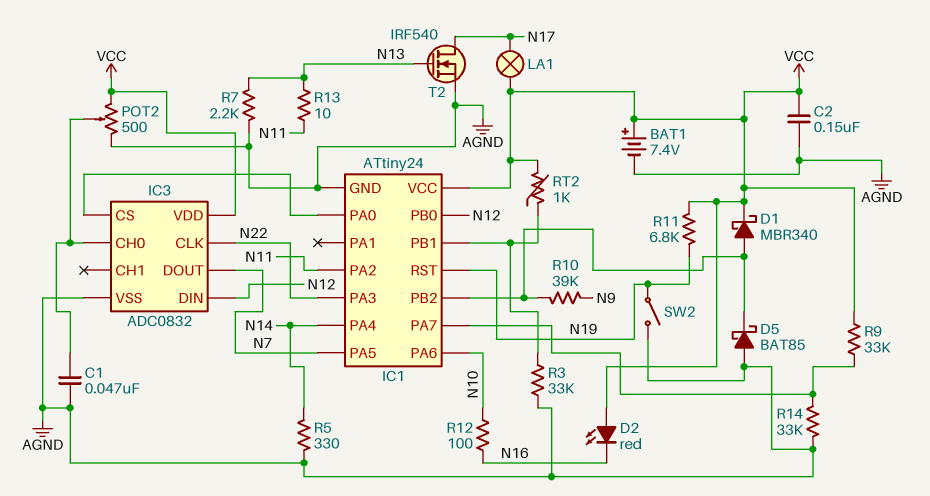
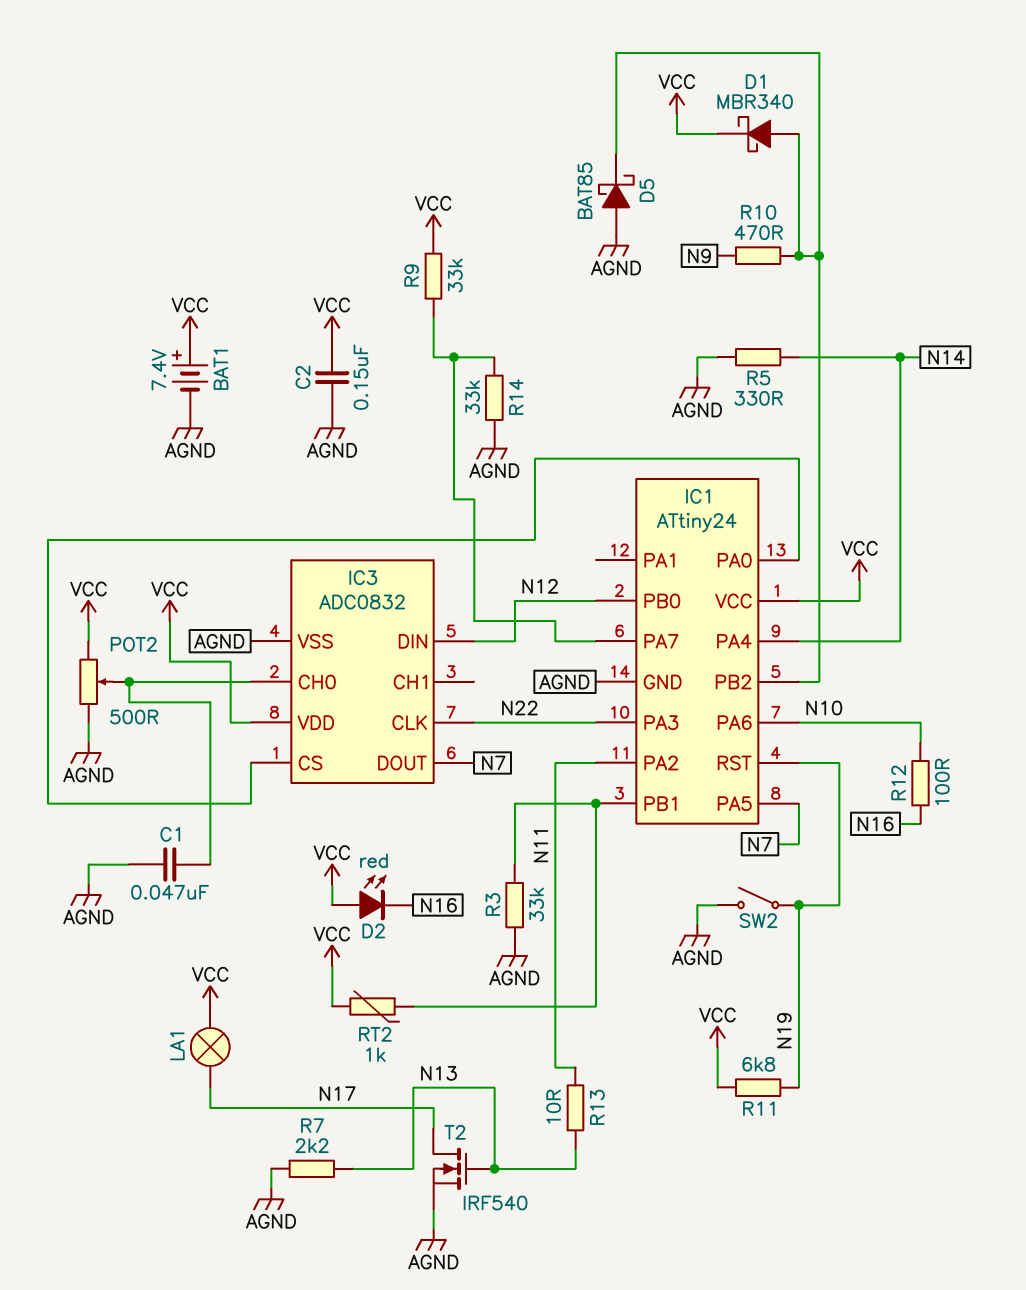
R10: 39k (IC1/PB2, N9) -> 470 (IC1/PB2, N9)

